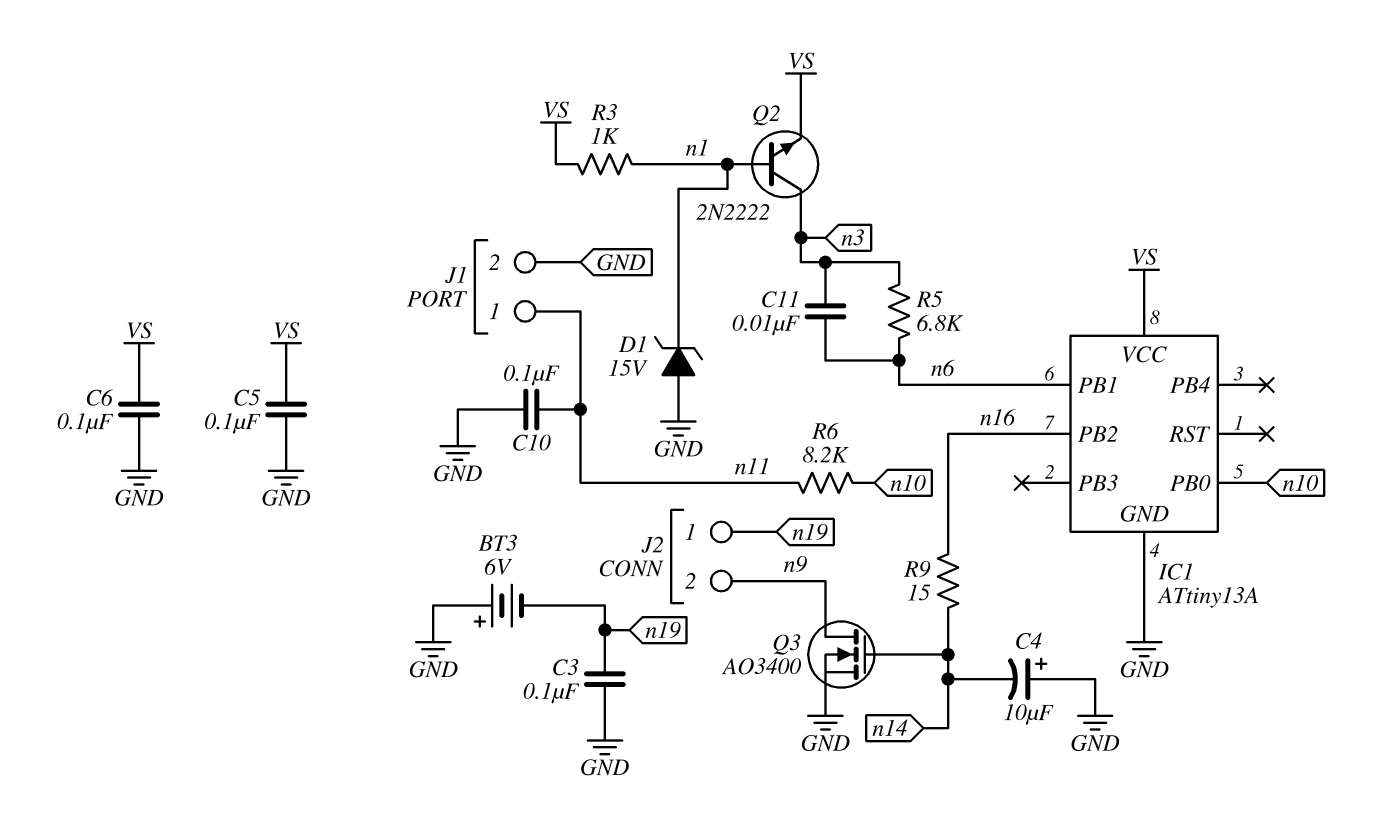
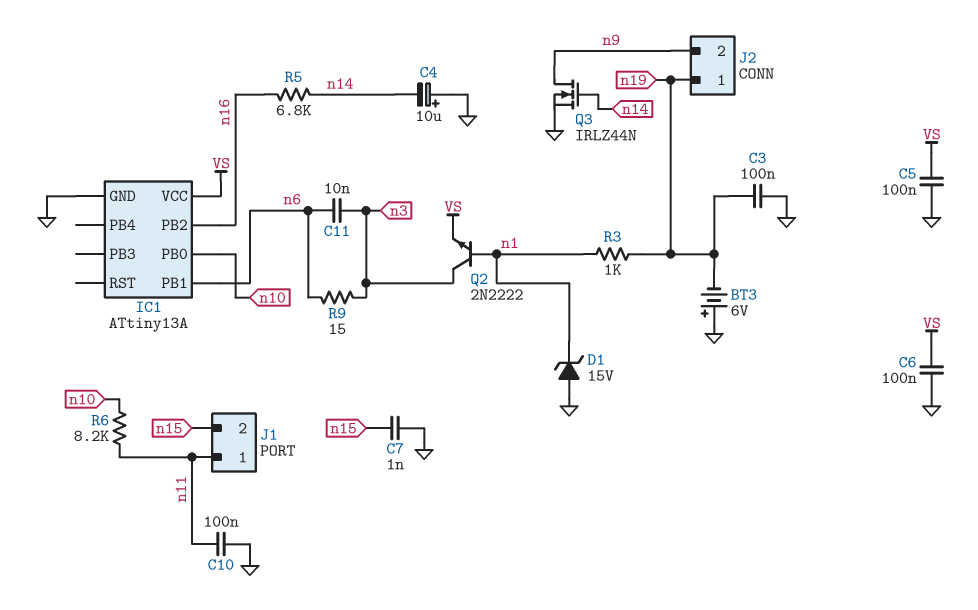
C7: none -> 1nF (GND, n15)
J1 pin 2: GND -> n15
Q3: NMOS AO3400 (G n14, D n9, S GND) -> NMOS IRLZ44N (G n14, D n9, S GND)
R3: 1k (VS, n1) -> 1k (n1, n19)
R5: 6.8k (n3, n6) -> 6.8k (n14, n16)
R9: 15 (n14, n16) -> 15 (n3, n6)

